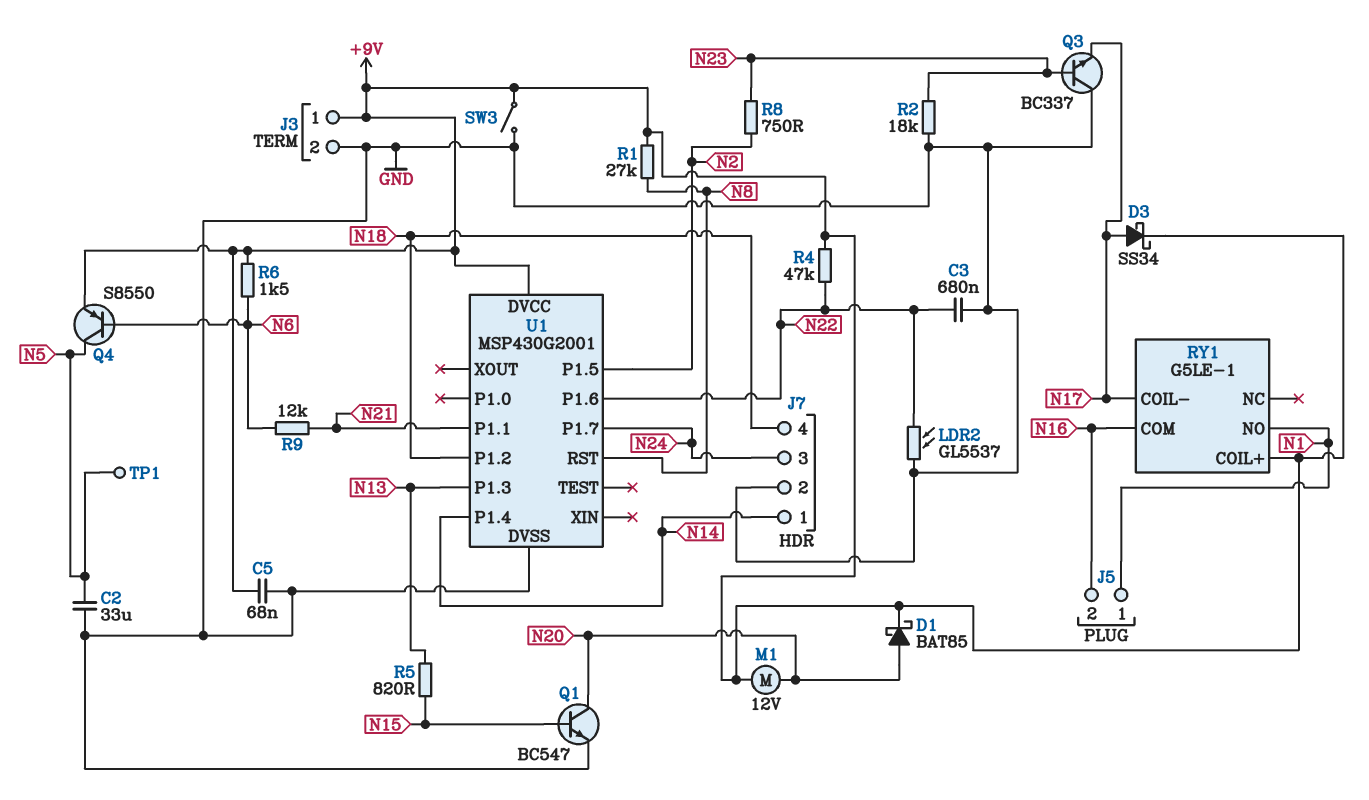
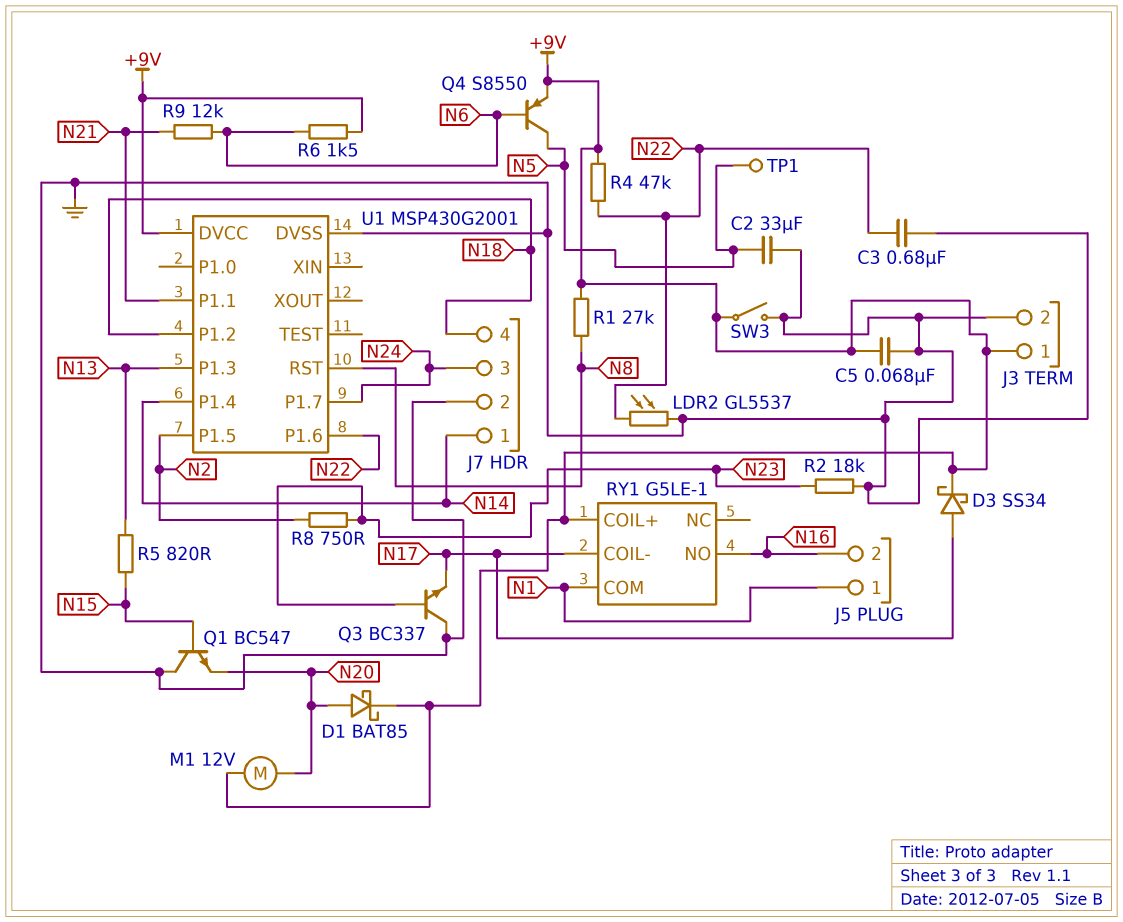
Q1: NPN BC547 (B N15, C N20, E GND) -> NPN BC547 (B N15, C GND, E N20)
RY1 pin COM: N16 -> N1
RY1 pin NO: N1 -> N16

